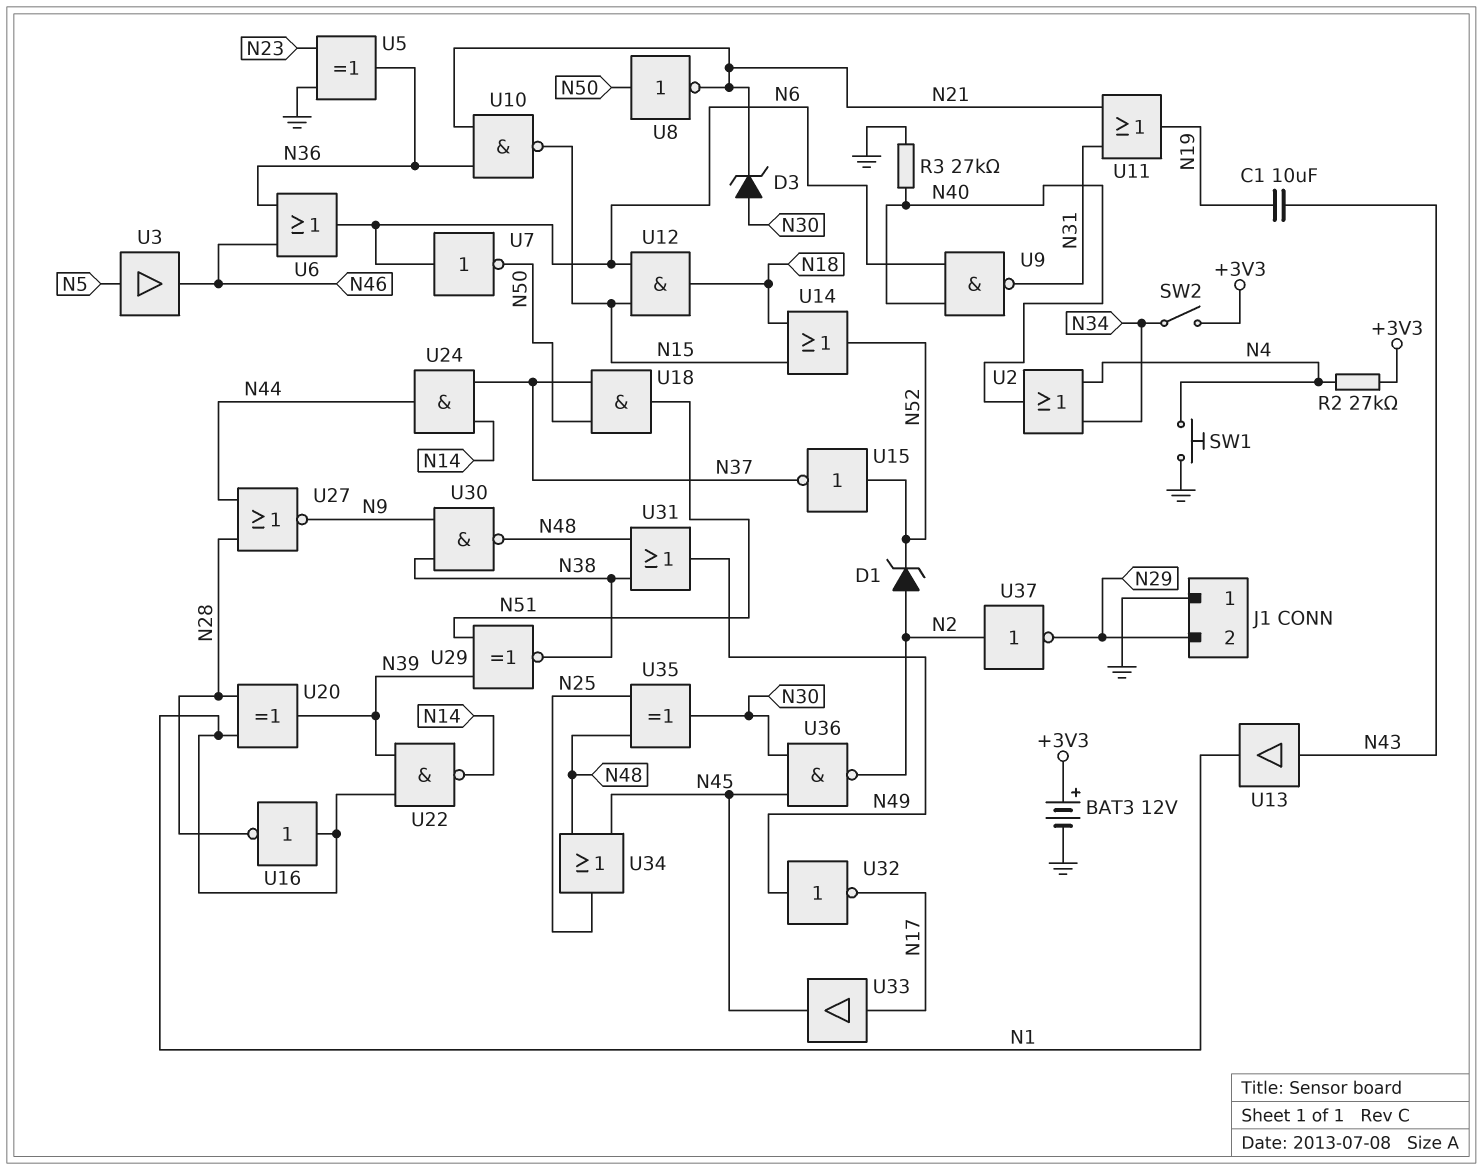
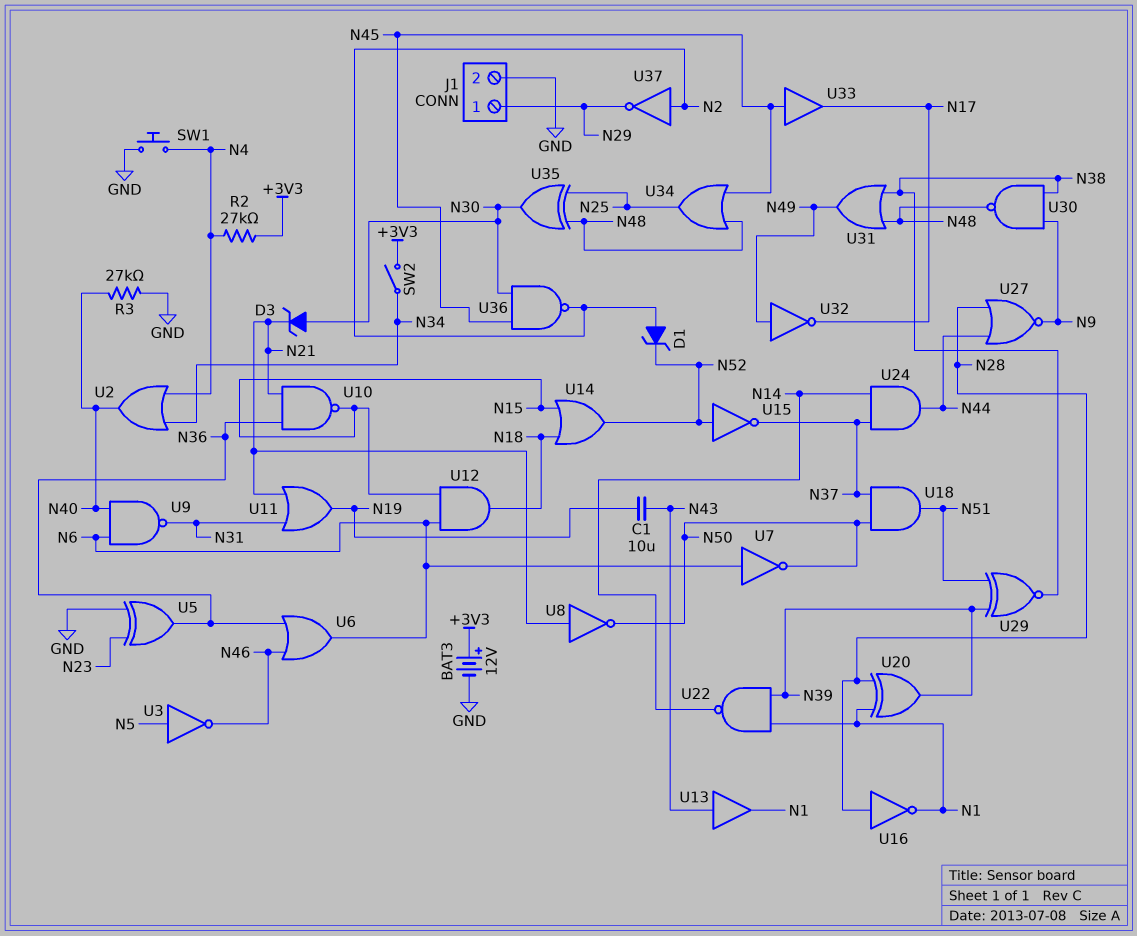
J1 pin 1: GND -> N29
J1 pin 2: N29 -> GND
U3: buffer (in N5, out N46) -> NOT (in N5, out N46)
U8: NOT (in N50, out N21) -> NOT (in N21, out N50)
U16: NOT (in N1, out N28) -> NOT (in N28, out N1)
U33: buffer (in N17, out N45) -> buffer (in N45, out N17)

